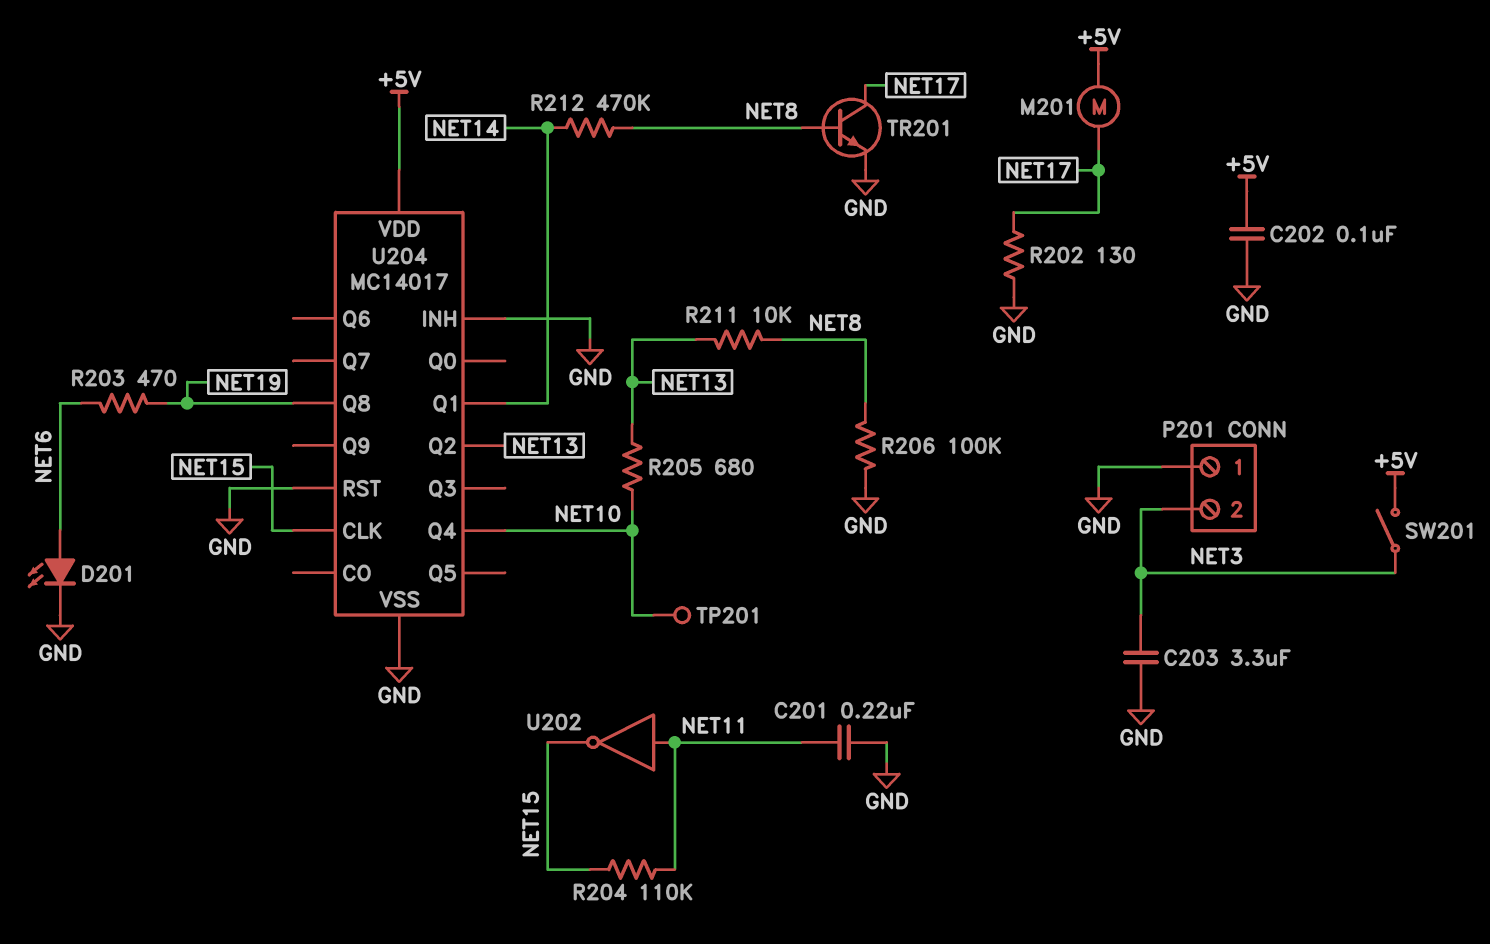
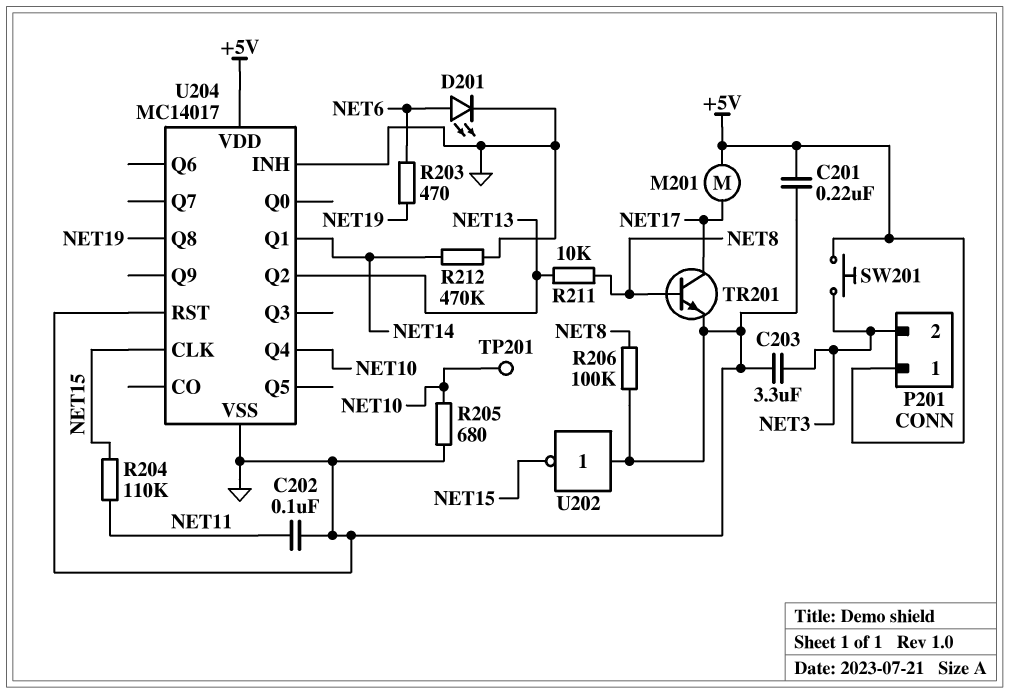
C201: 220nF (GND, NET11) -> 220nF (+5V, GND)
C202: 100nF (+5V, GND) -> 100nF (GND, NET11)
P201 pin 1: GND -> +5V
R202: 130 (GND, NET17) -> none
R205: 680 (NET10, NET13) -> 680 (GND, NET10)
R212: 470k (NET8, NET14) -> 470k (GND, NET14)
SW201: switch (+5V, NET3) -> button (+5V, NET3)
U202: NOT (in NET11, out NET15) -> NOT (in GND, out NET15)

